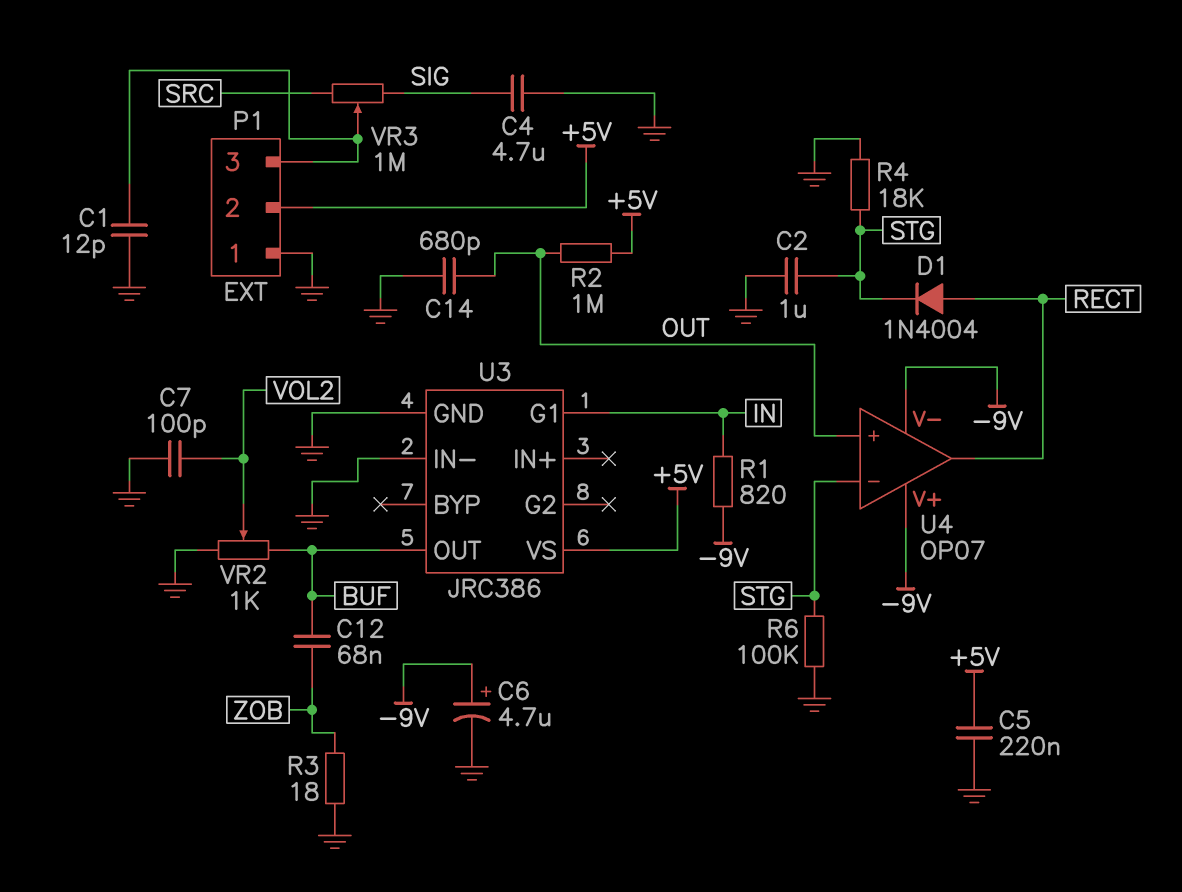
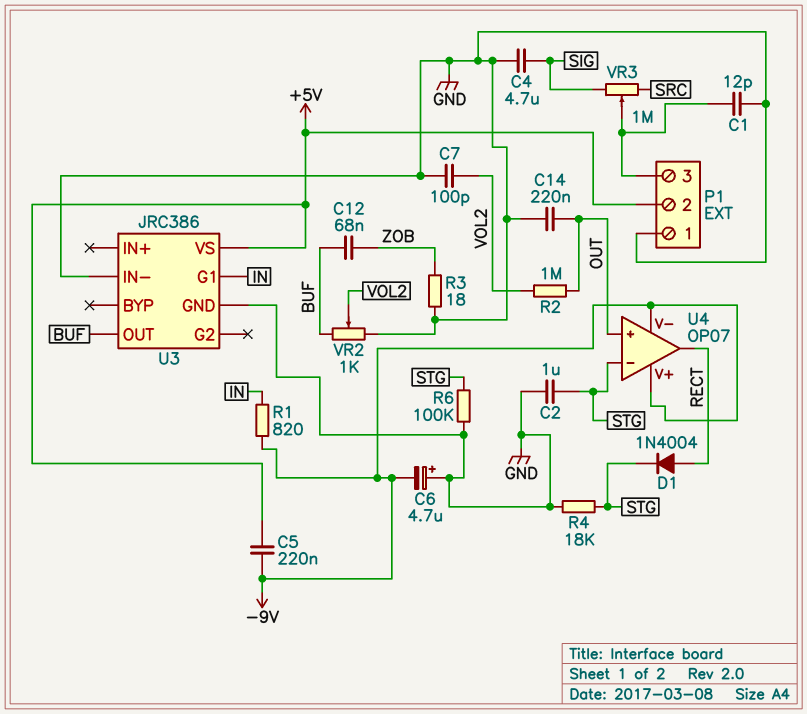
C5: 220nF (+5V, GND) -> 220nF (+5V, -9V)
C6: 4.7uF (plus -9V, minus GND) -> 4.7uF (plus GND, minus -9V)
C14: 680pF (GND, OUT) -> 220nF (GND, OUT)
R2: 1M (+5V, OUT) -> 1M (OUT, VOL2)

